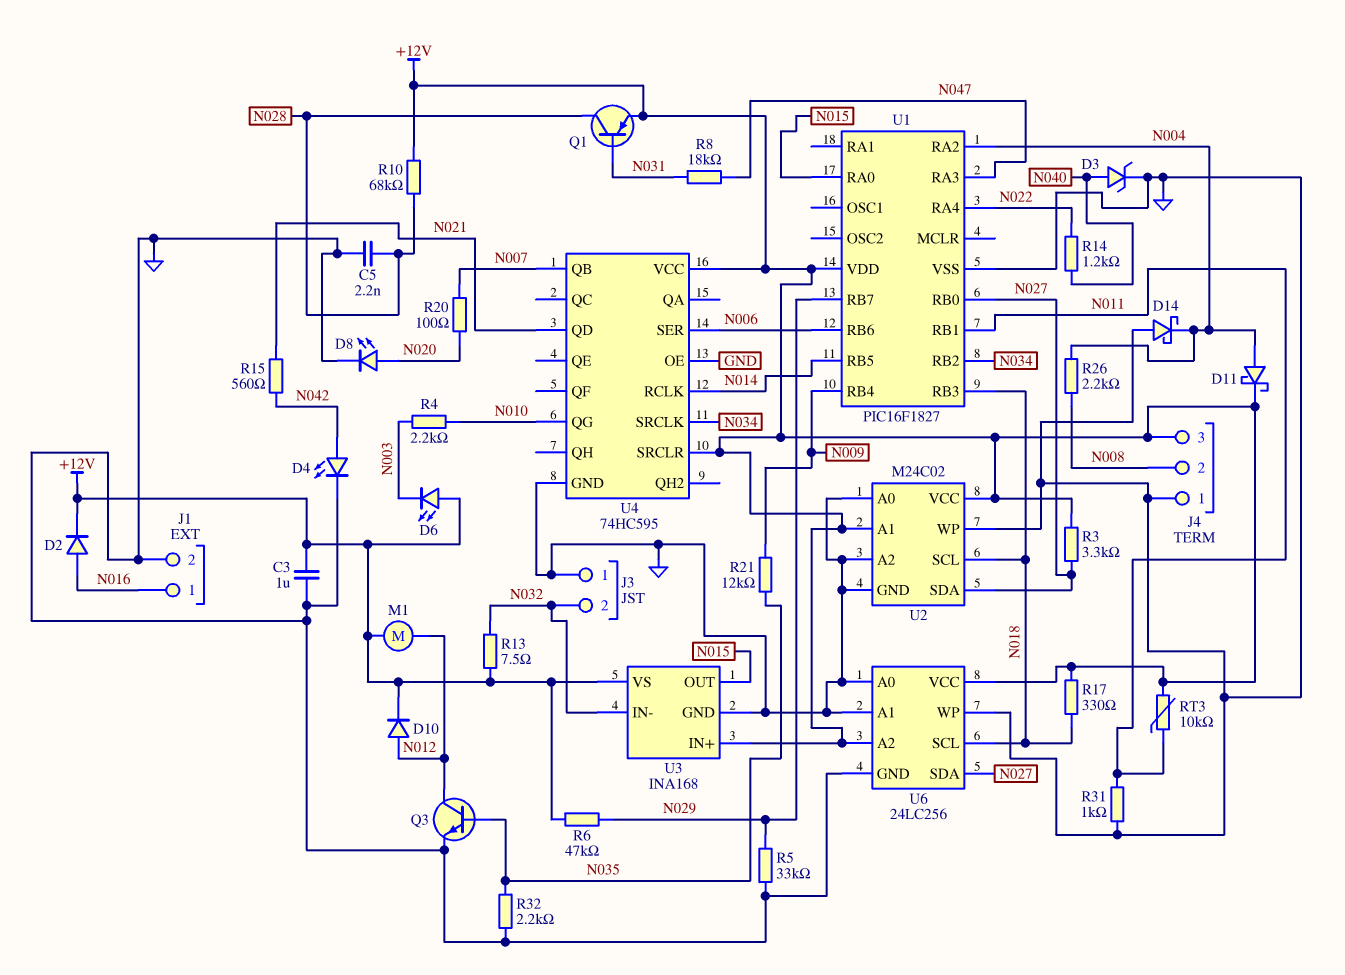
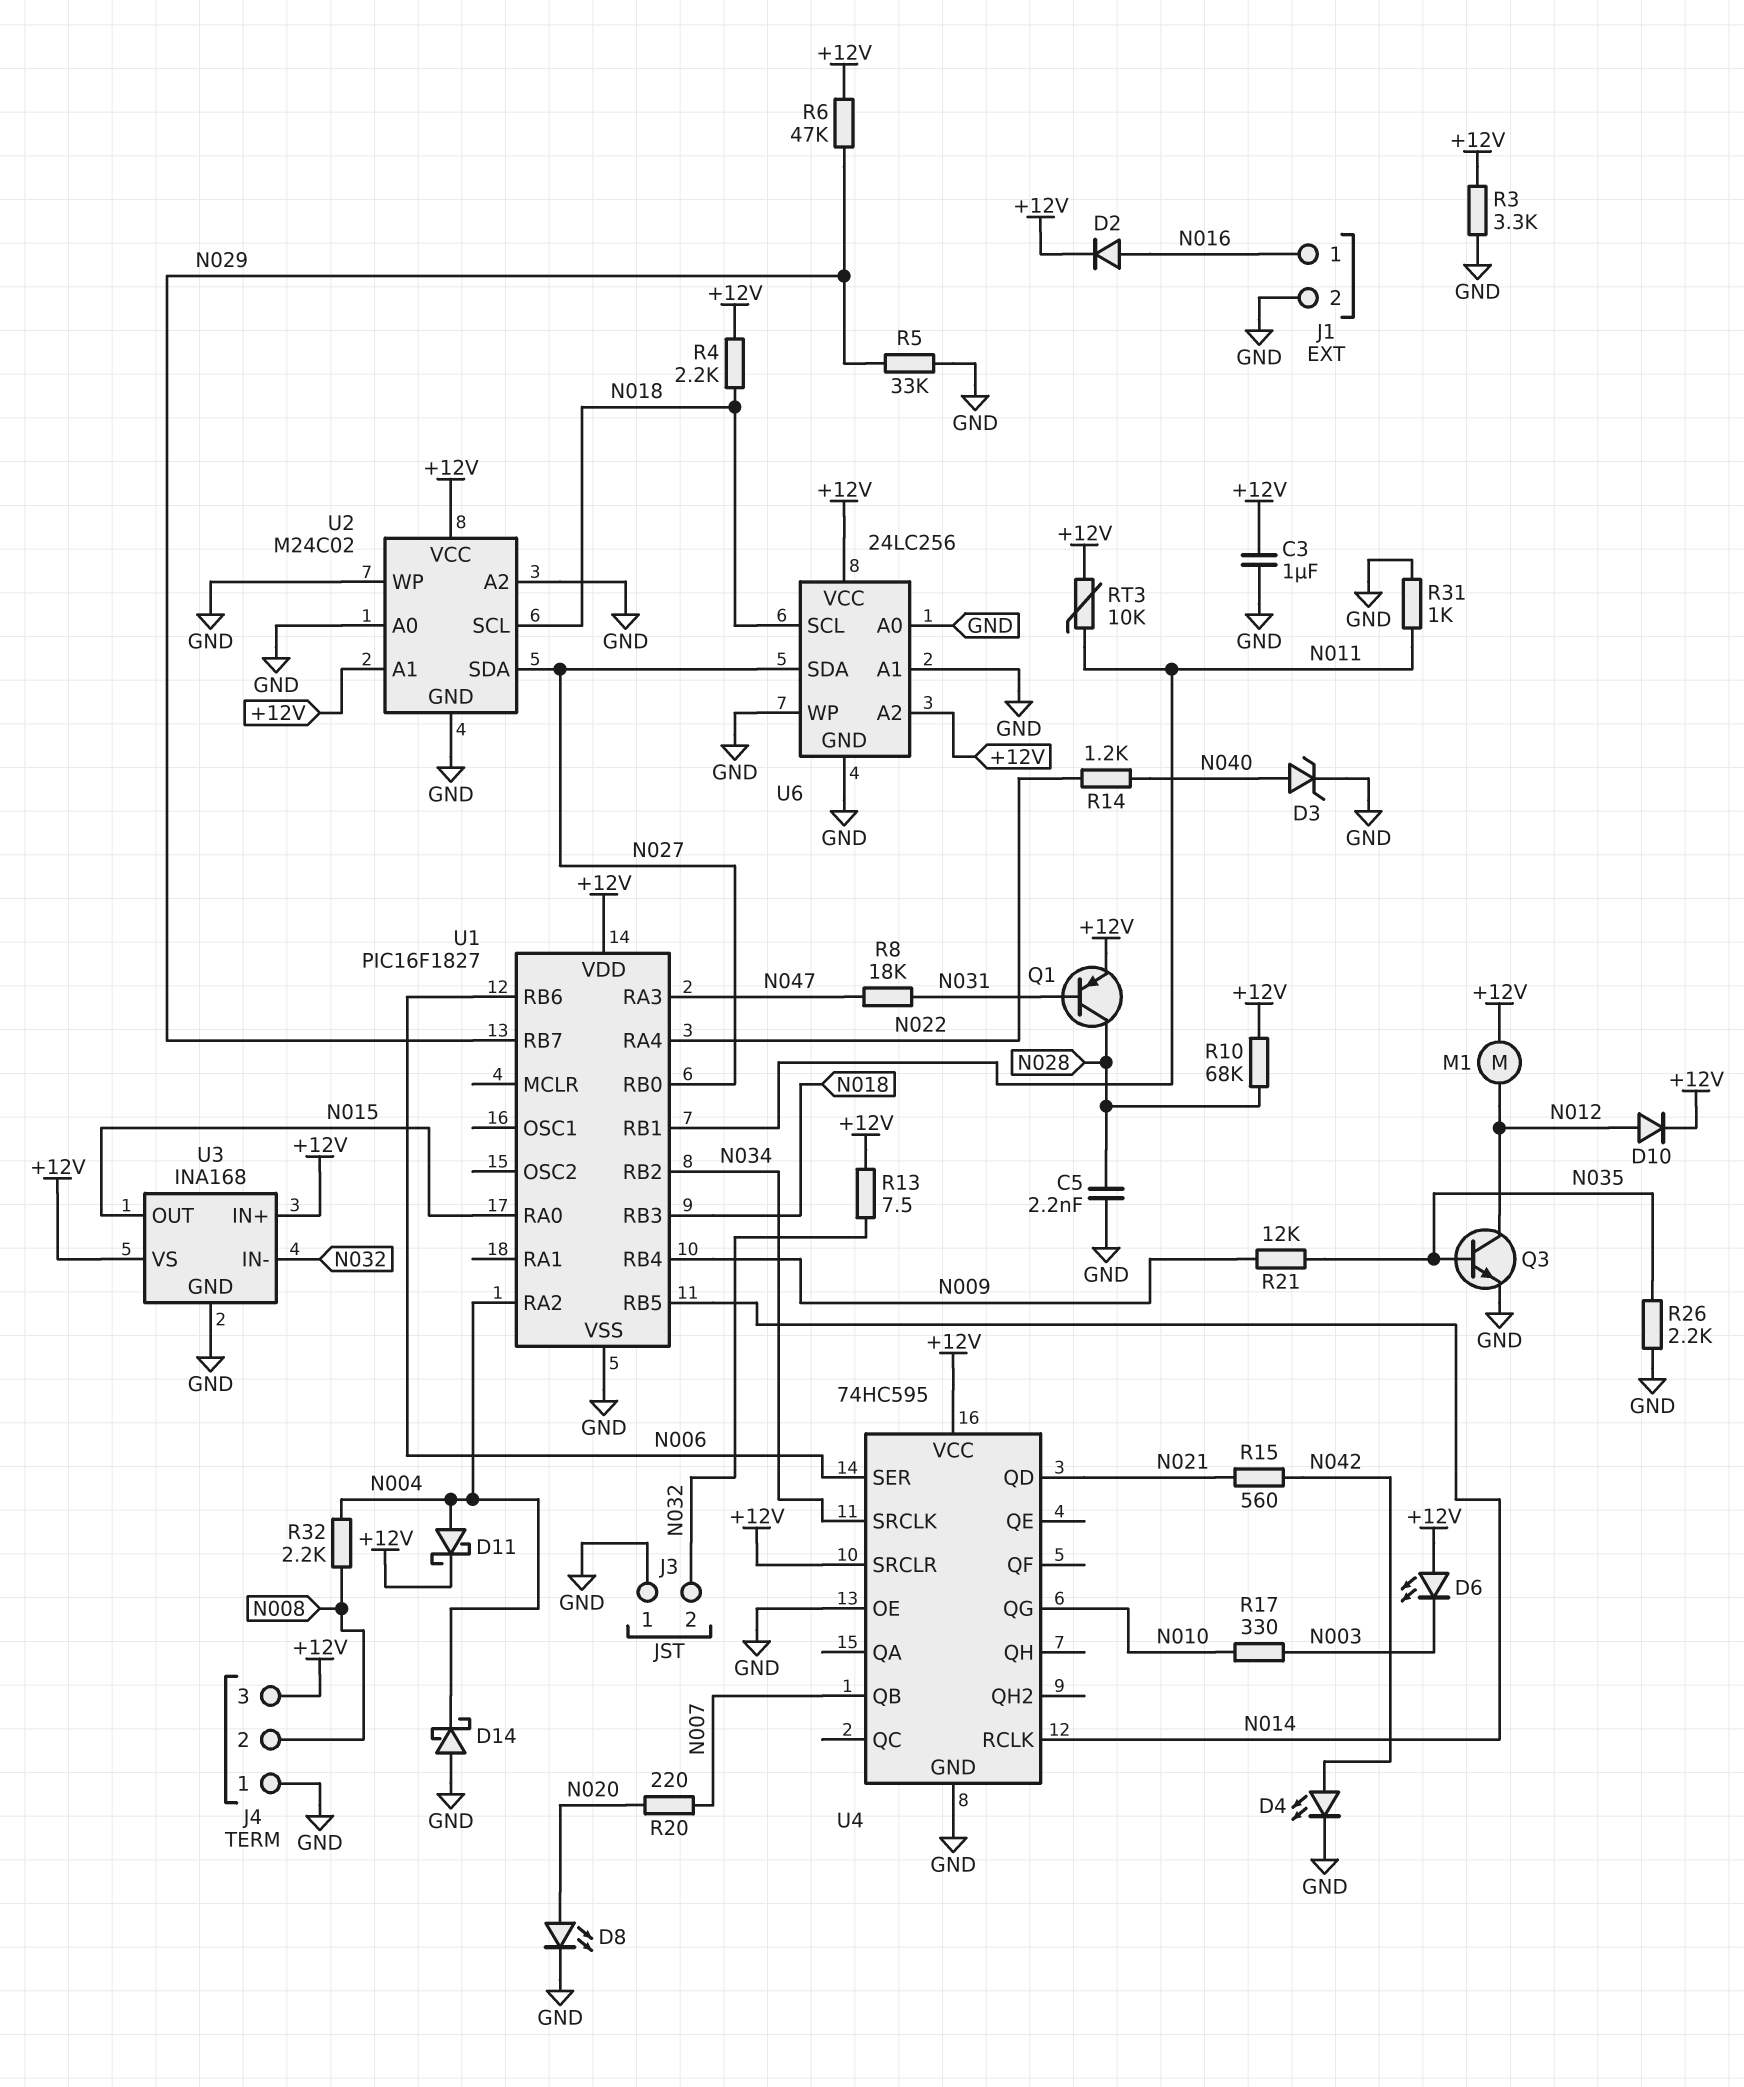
R3: 3.3k (+12V, N027) -> 3.3k (+12V, GND)
R4: 2.2k (N003, N010) -> 2.2k (+12V, N018)
R17: 330 (+12V, N018) -> 330 (N003, N010)
R20: 100 (N007, N020) -> 220 (N007, N020)
R26: 2.2k (N004, N008) -> 2.2k (GND, N035)
R32: 2.2k (GND, N035) -> 2.2k (N004, N008)

